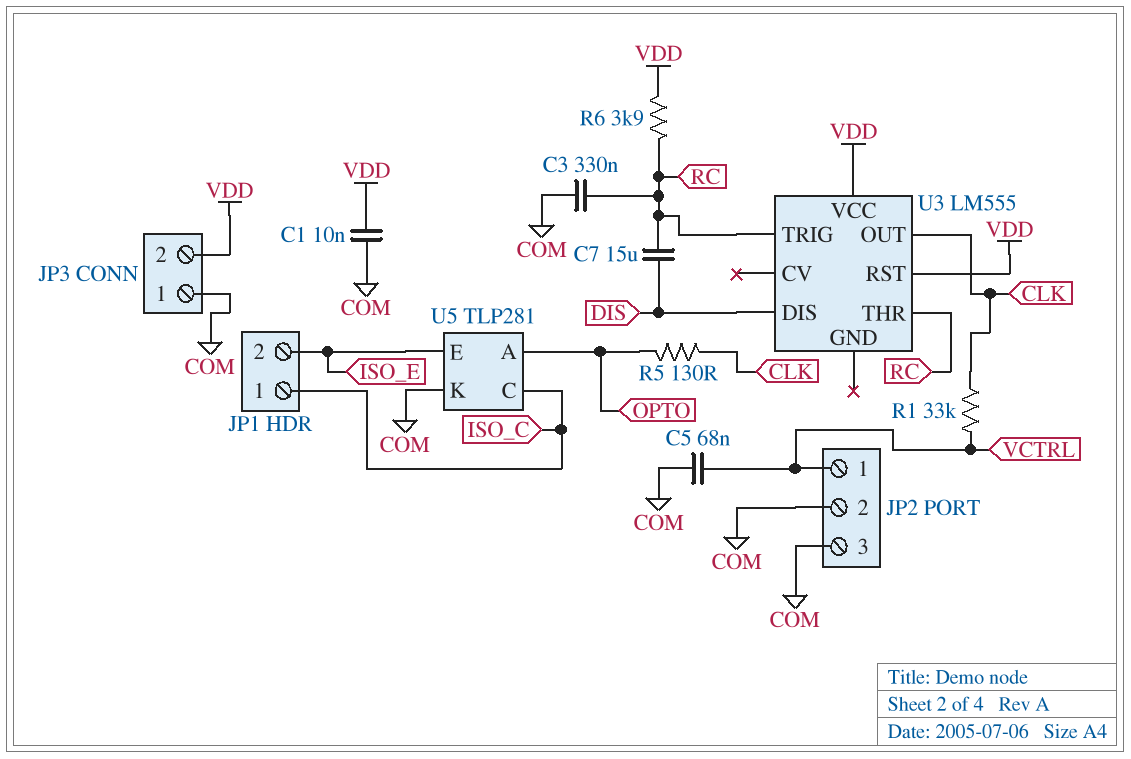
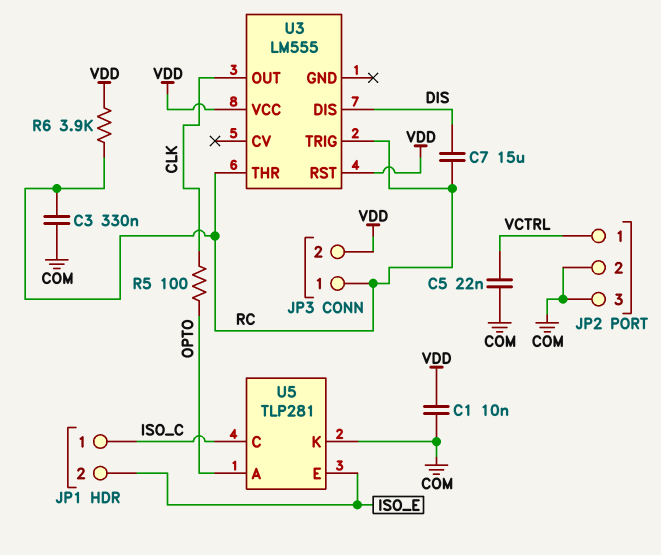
C5: 68nF (COM, VCTRL) -> 22nF (COM, VCTRL)
JP3 pin 1: COM -> RC
R1: 33k (CLK, VCTRL) -> none
R5: 130 (CLK, OPTO) -> 100 (CLK, OPTO)

